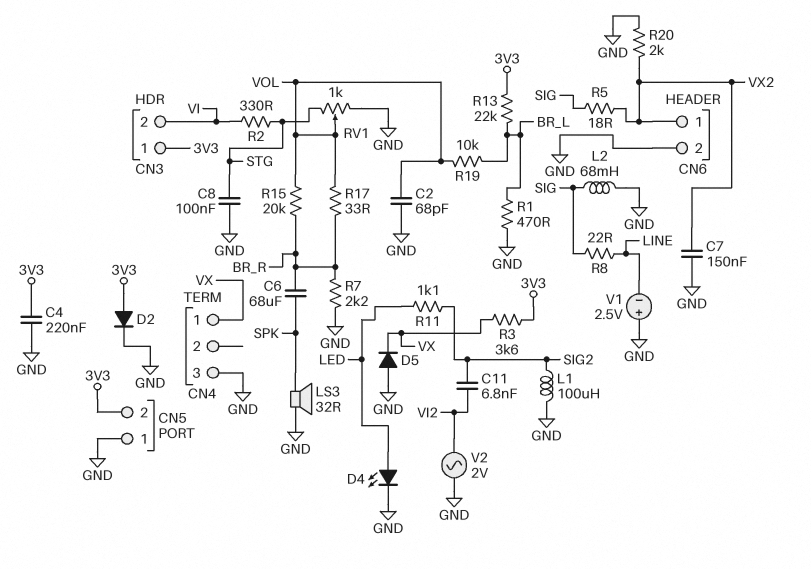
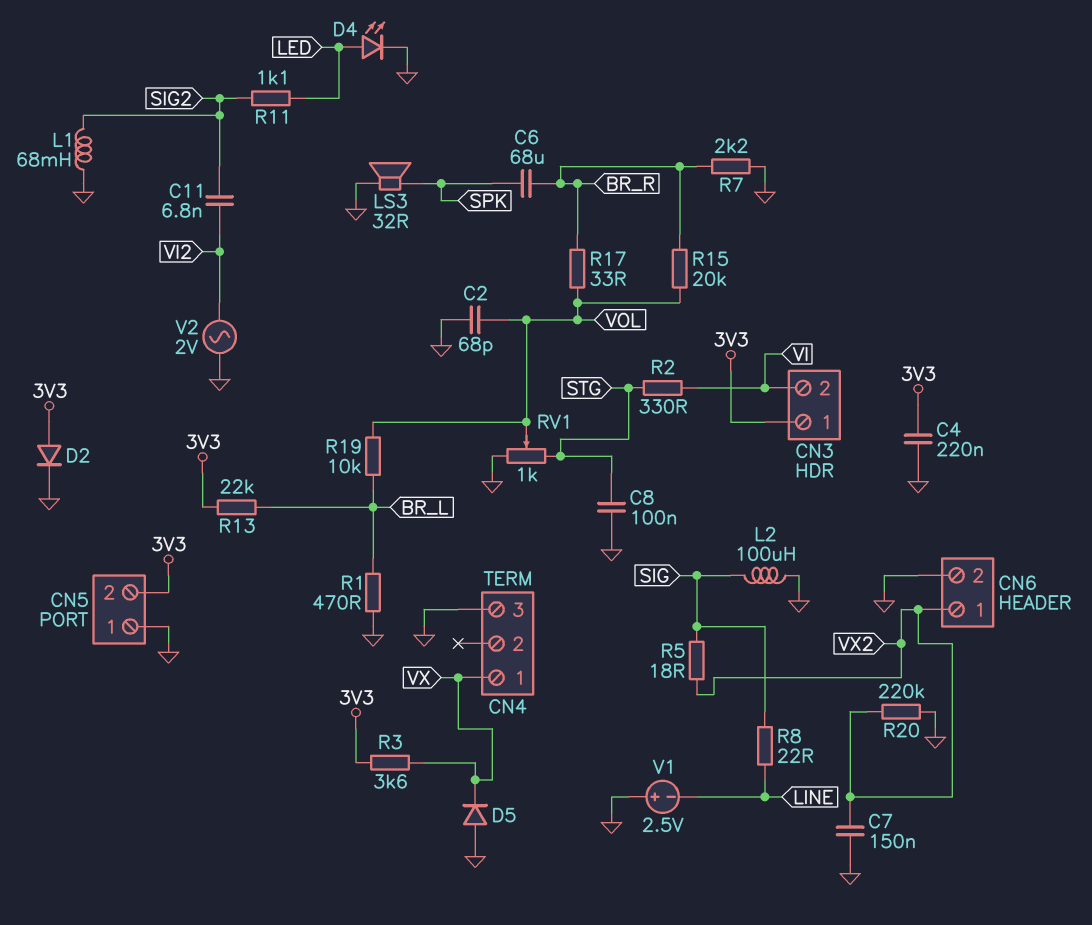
L1: 100uH (GND, SIG2) -> 68mH (GND, SIG2)
L2: 68mH (GND, SIG) -> 100uH (GND, SIG)
R20: 2k (GND, VX2) -> 220k (GND, VX2)

